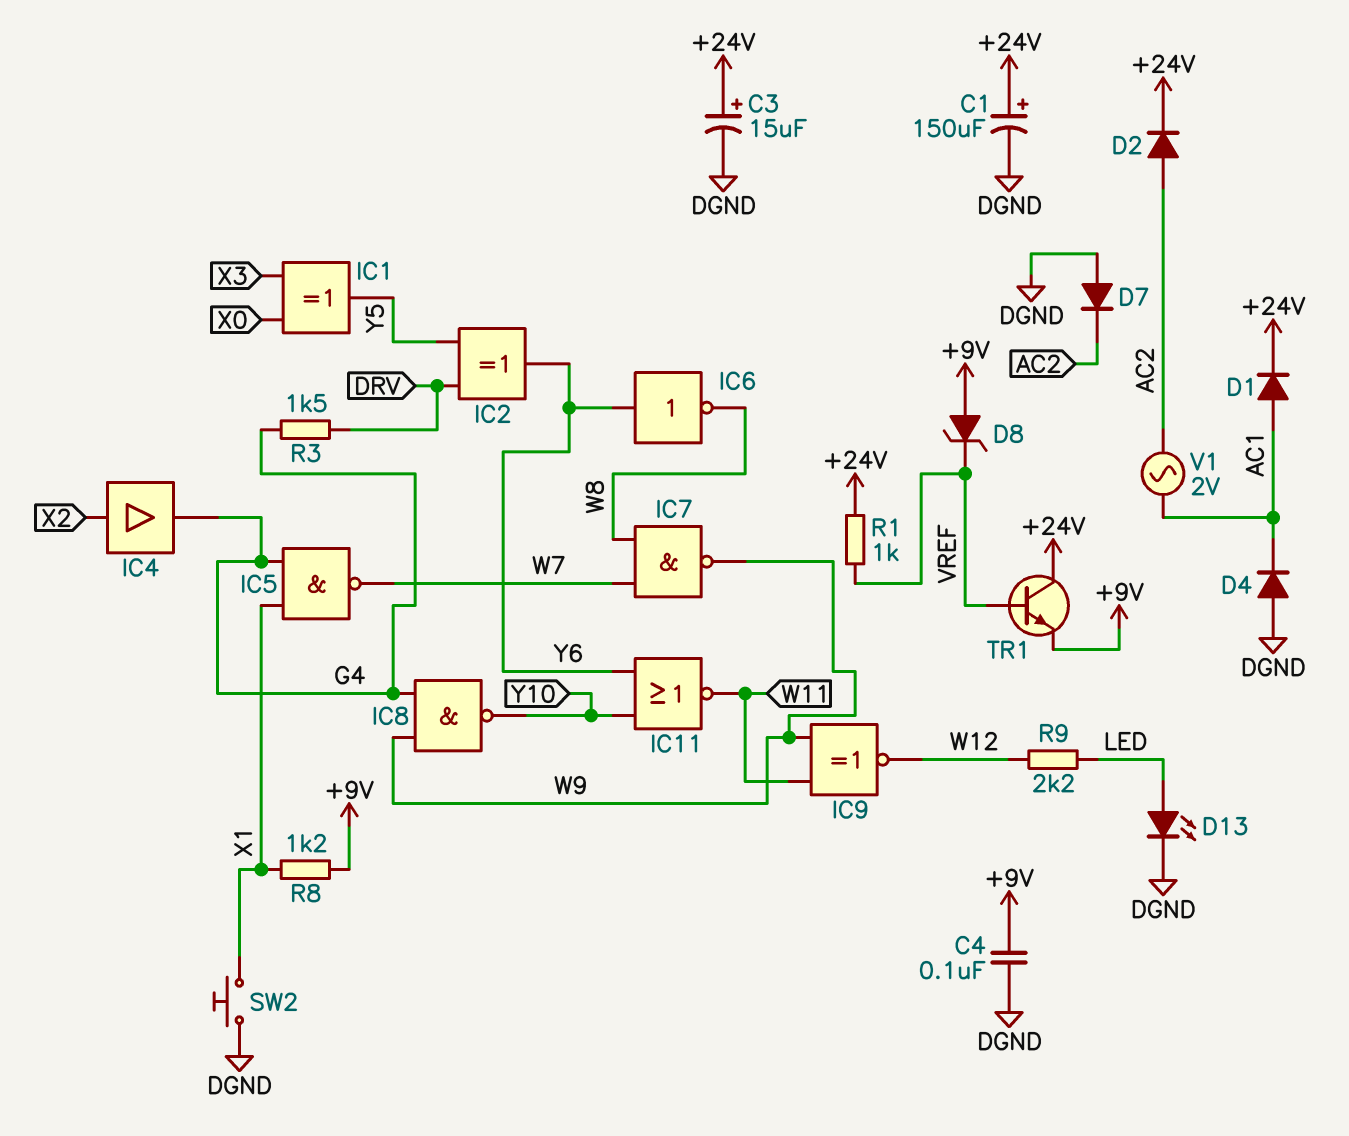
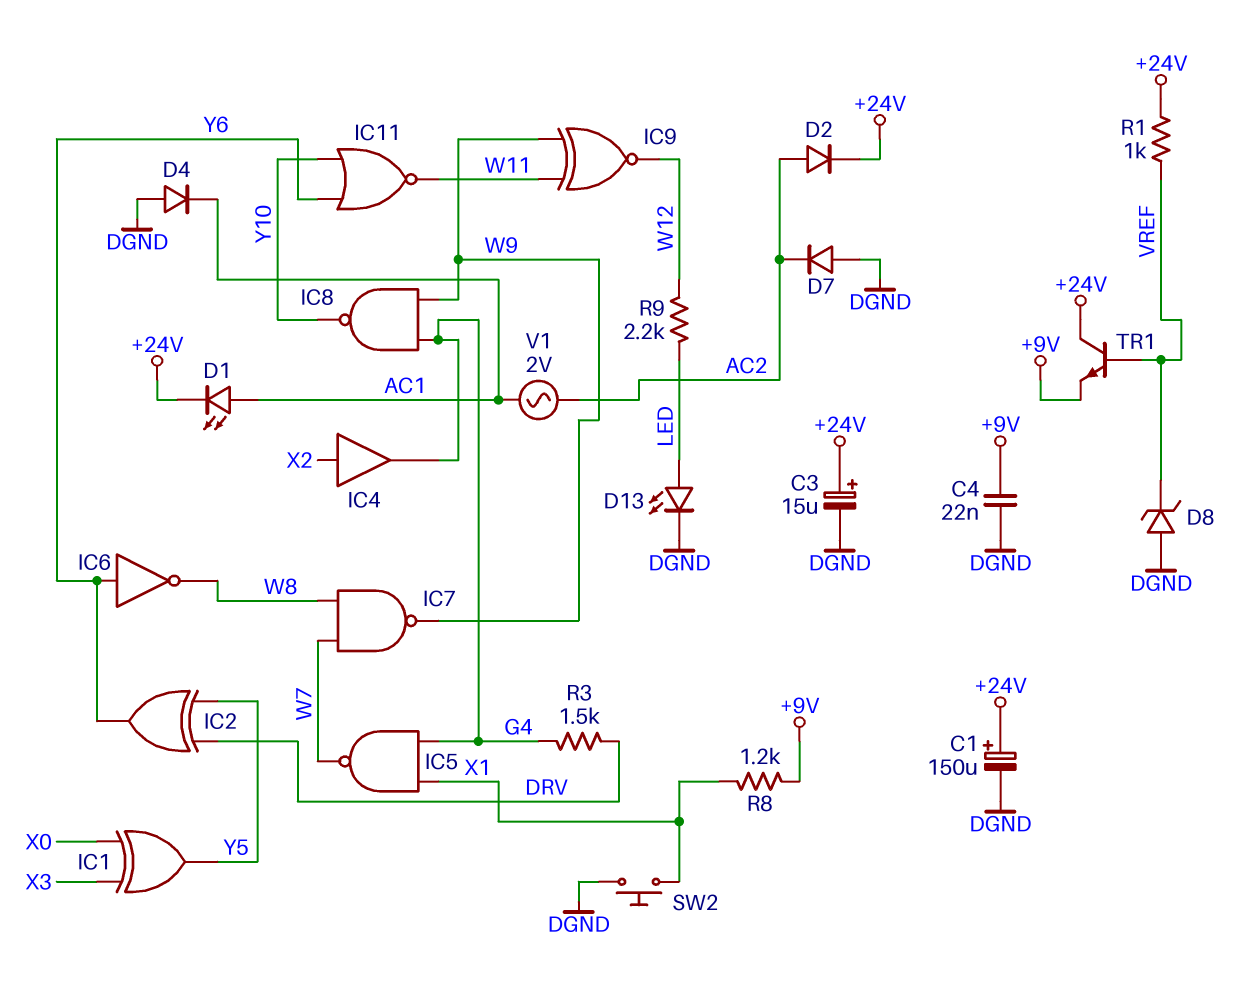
C4: 100nF (+9V, DGND) -> 22nF (+9V, DGND)
D1: diode (A AC1, K +24V) -> LED (A AC1, K +24V)
D8: zener (A +9V, K VREF) -> zener (A DGND, K VREF)

